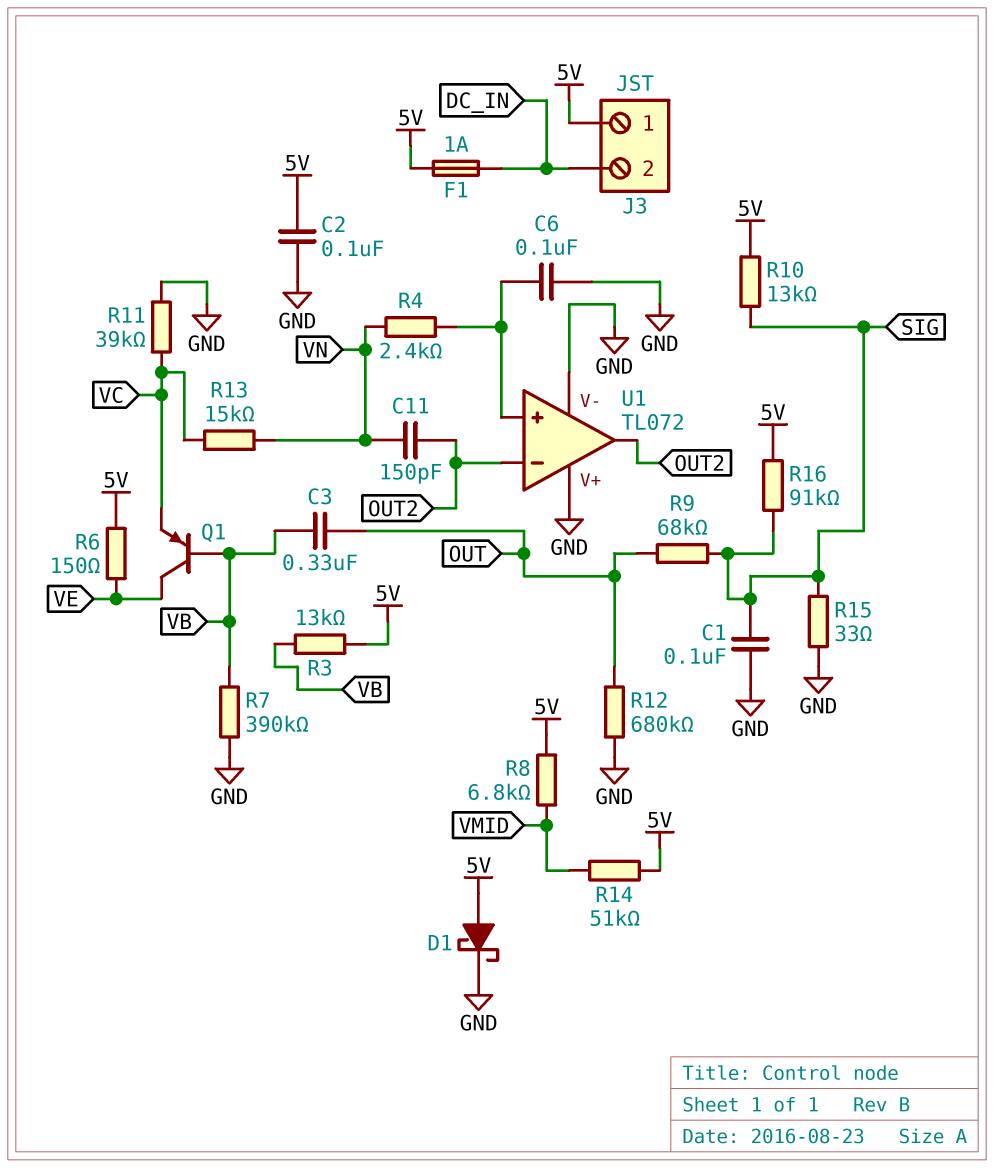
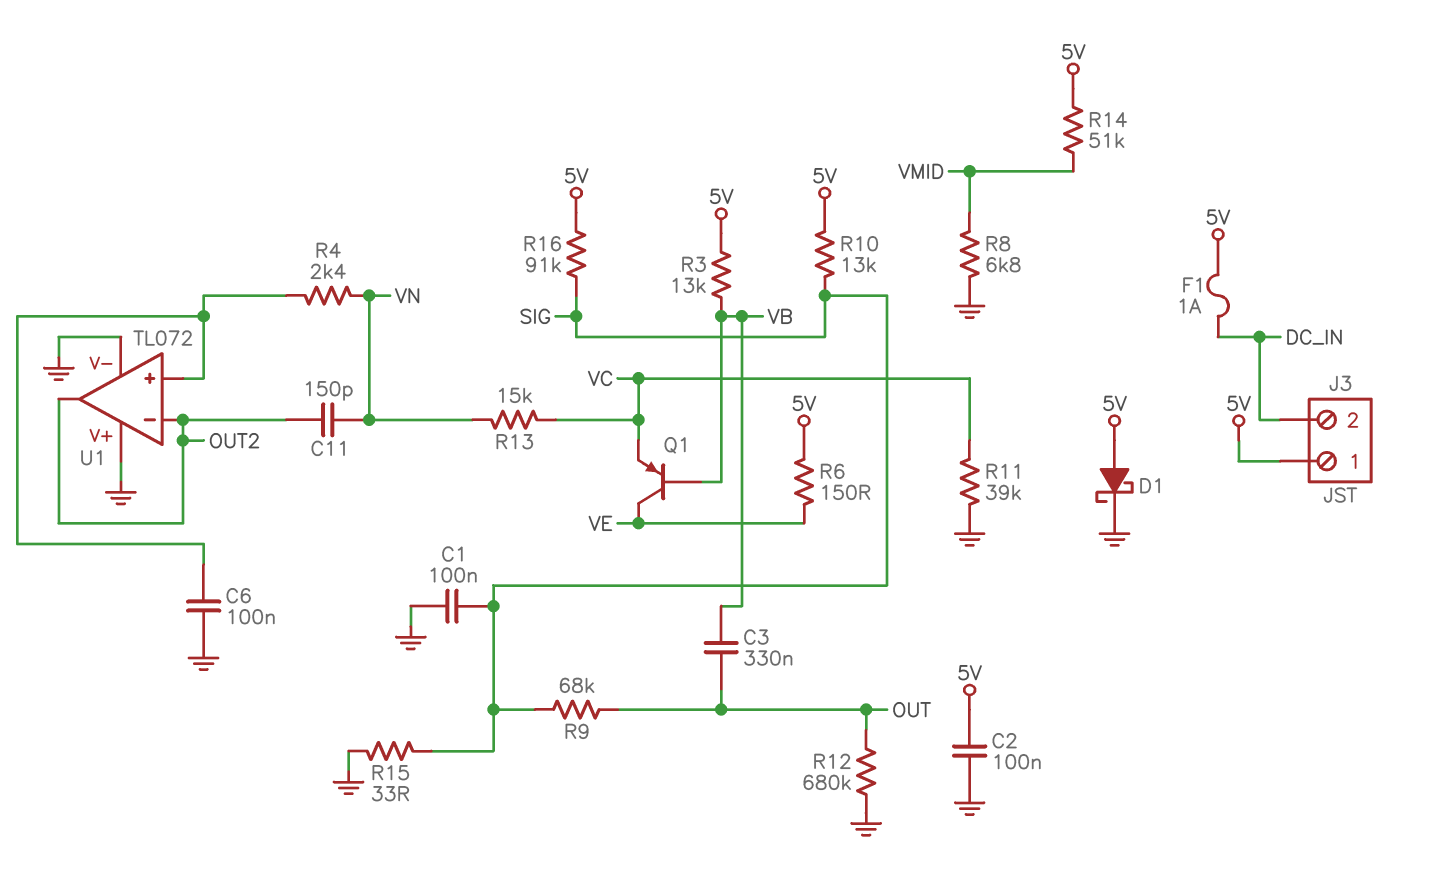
R7: 390k (GND, VB) -> none
R8: 6.8k (5V, VMID) -> 6.8k (GND, VMID)

